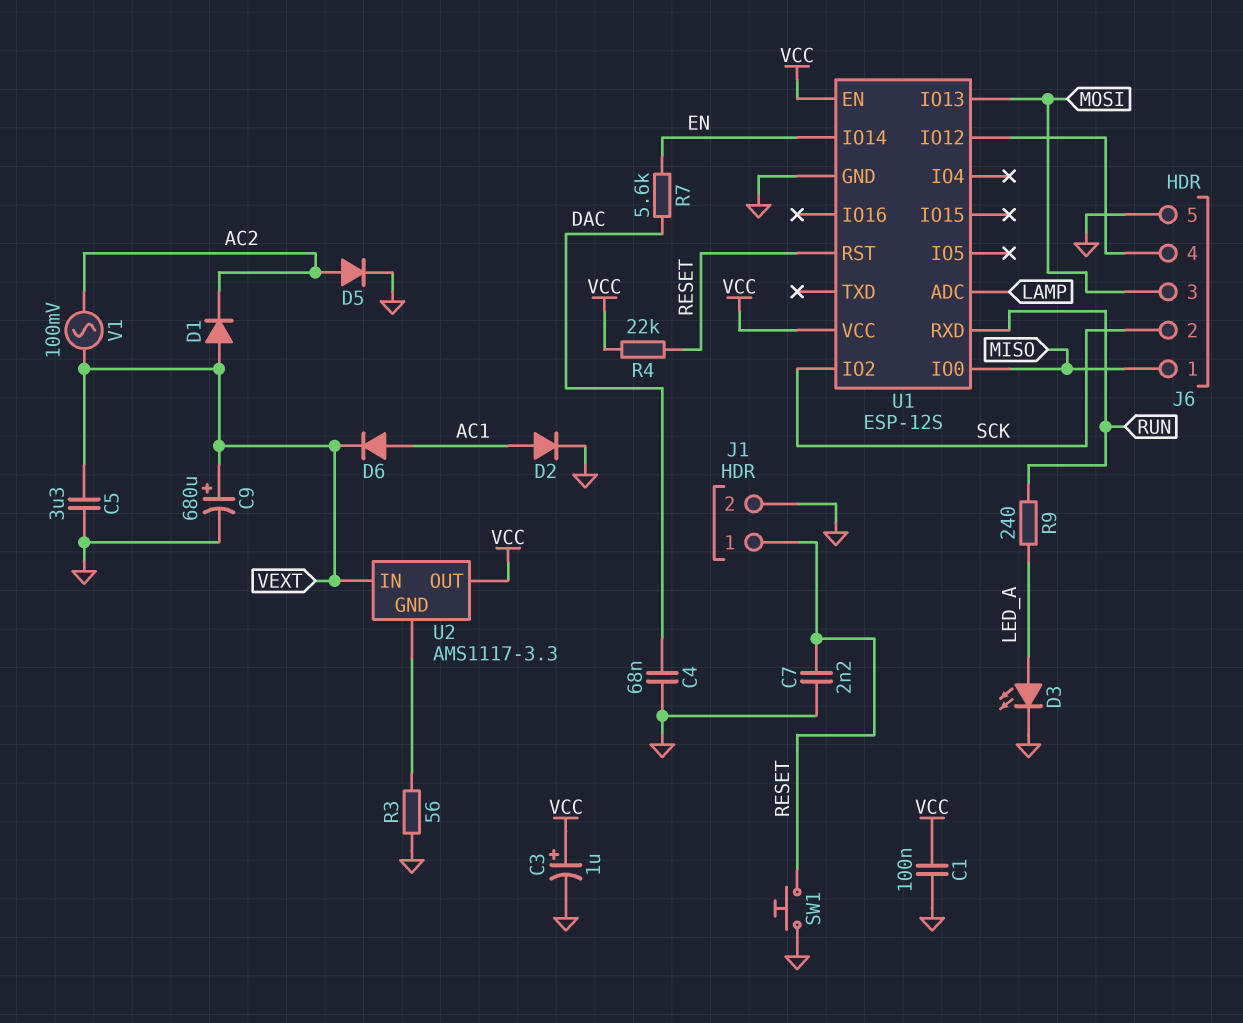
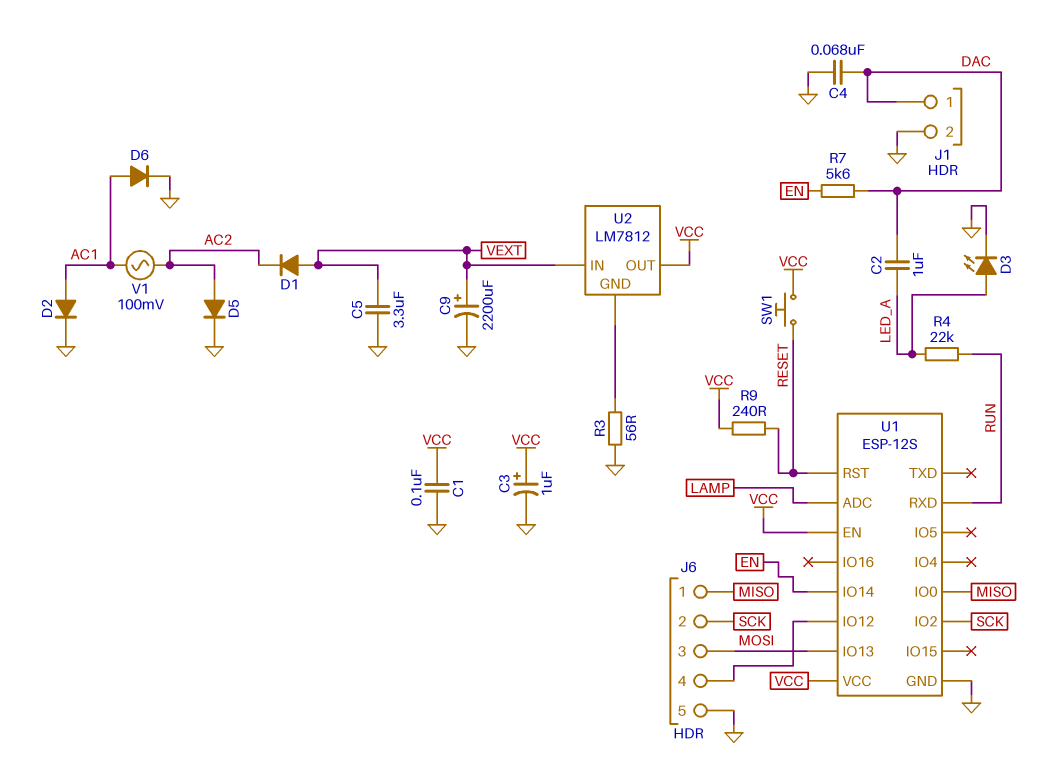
C2: none -> 1uF (DAC, LED_A)
C7: 2.2nF (GND, RESET) -> none
C9: 680uF (plus VEXT, minus GND) -> 2200uF (plus VEXT, minus GND)
D6: diode (A AC1, K VEXT) -> diode (A AC1, K GND)
J1 pin 1: RESET -> DAC
R4: 22k (RESET, VCC) -> 22k (LED_A, RUN)
R9: 240 (LED_A, RUN) -> 240 (RESET, VCC)
SW1: button (GND, RESET) -> button (RESET, VCC)
U2: AMS1117-3.3 -> LM7812
V1: AC 100mV (AC2, VEXT) -> AC 100mV (AC1, AC2)

